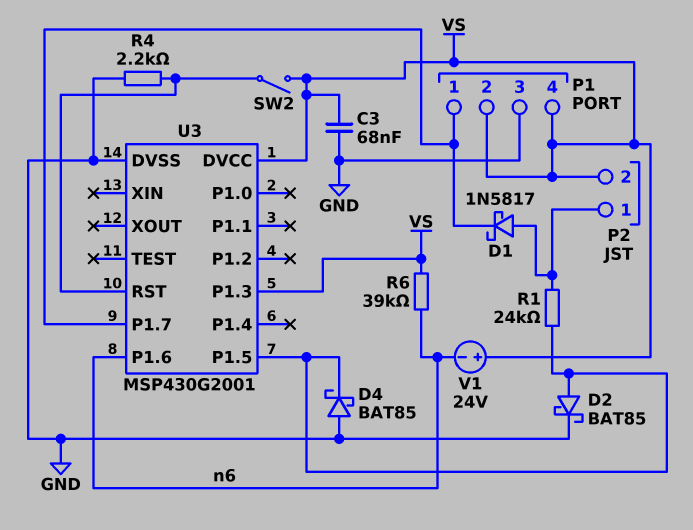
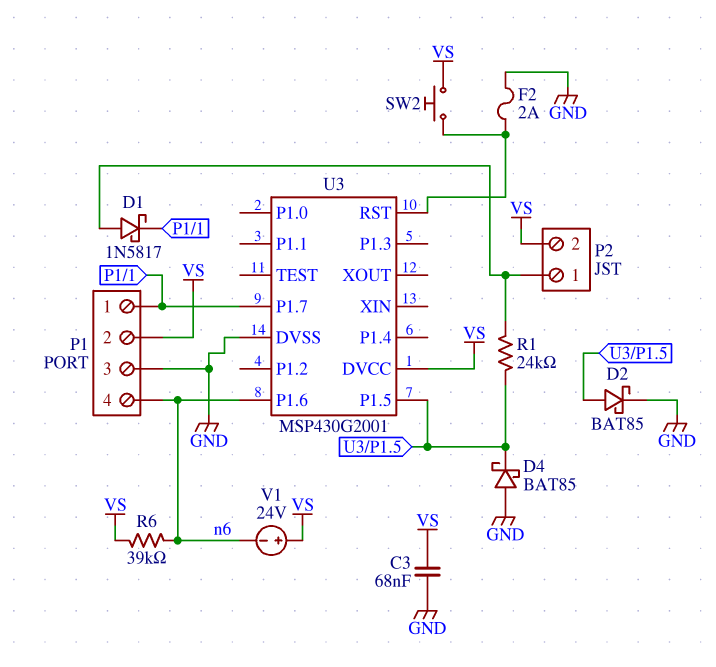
F2: none -> 2A (GND, U3/RST)
P1 pin 4: VS -> n6
R4: 2.2k (GND, U3/RST) -> none
SW2: switch (U3/RST, VS) -> button (U3/RST, VS)
U3 pin P1.3: VS -> none

